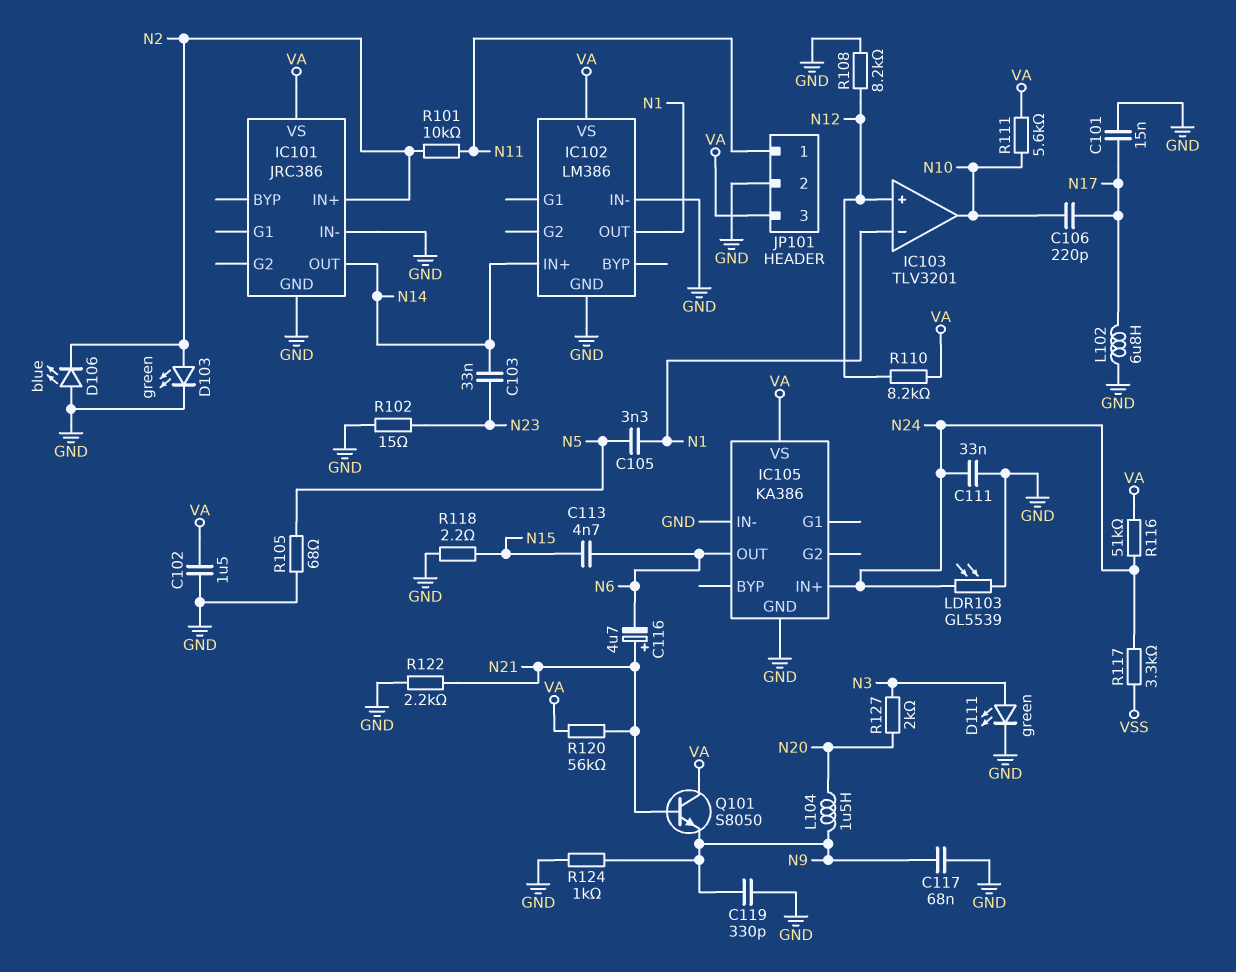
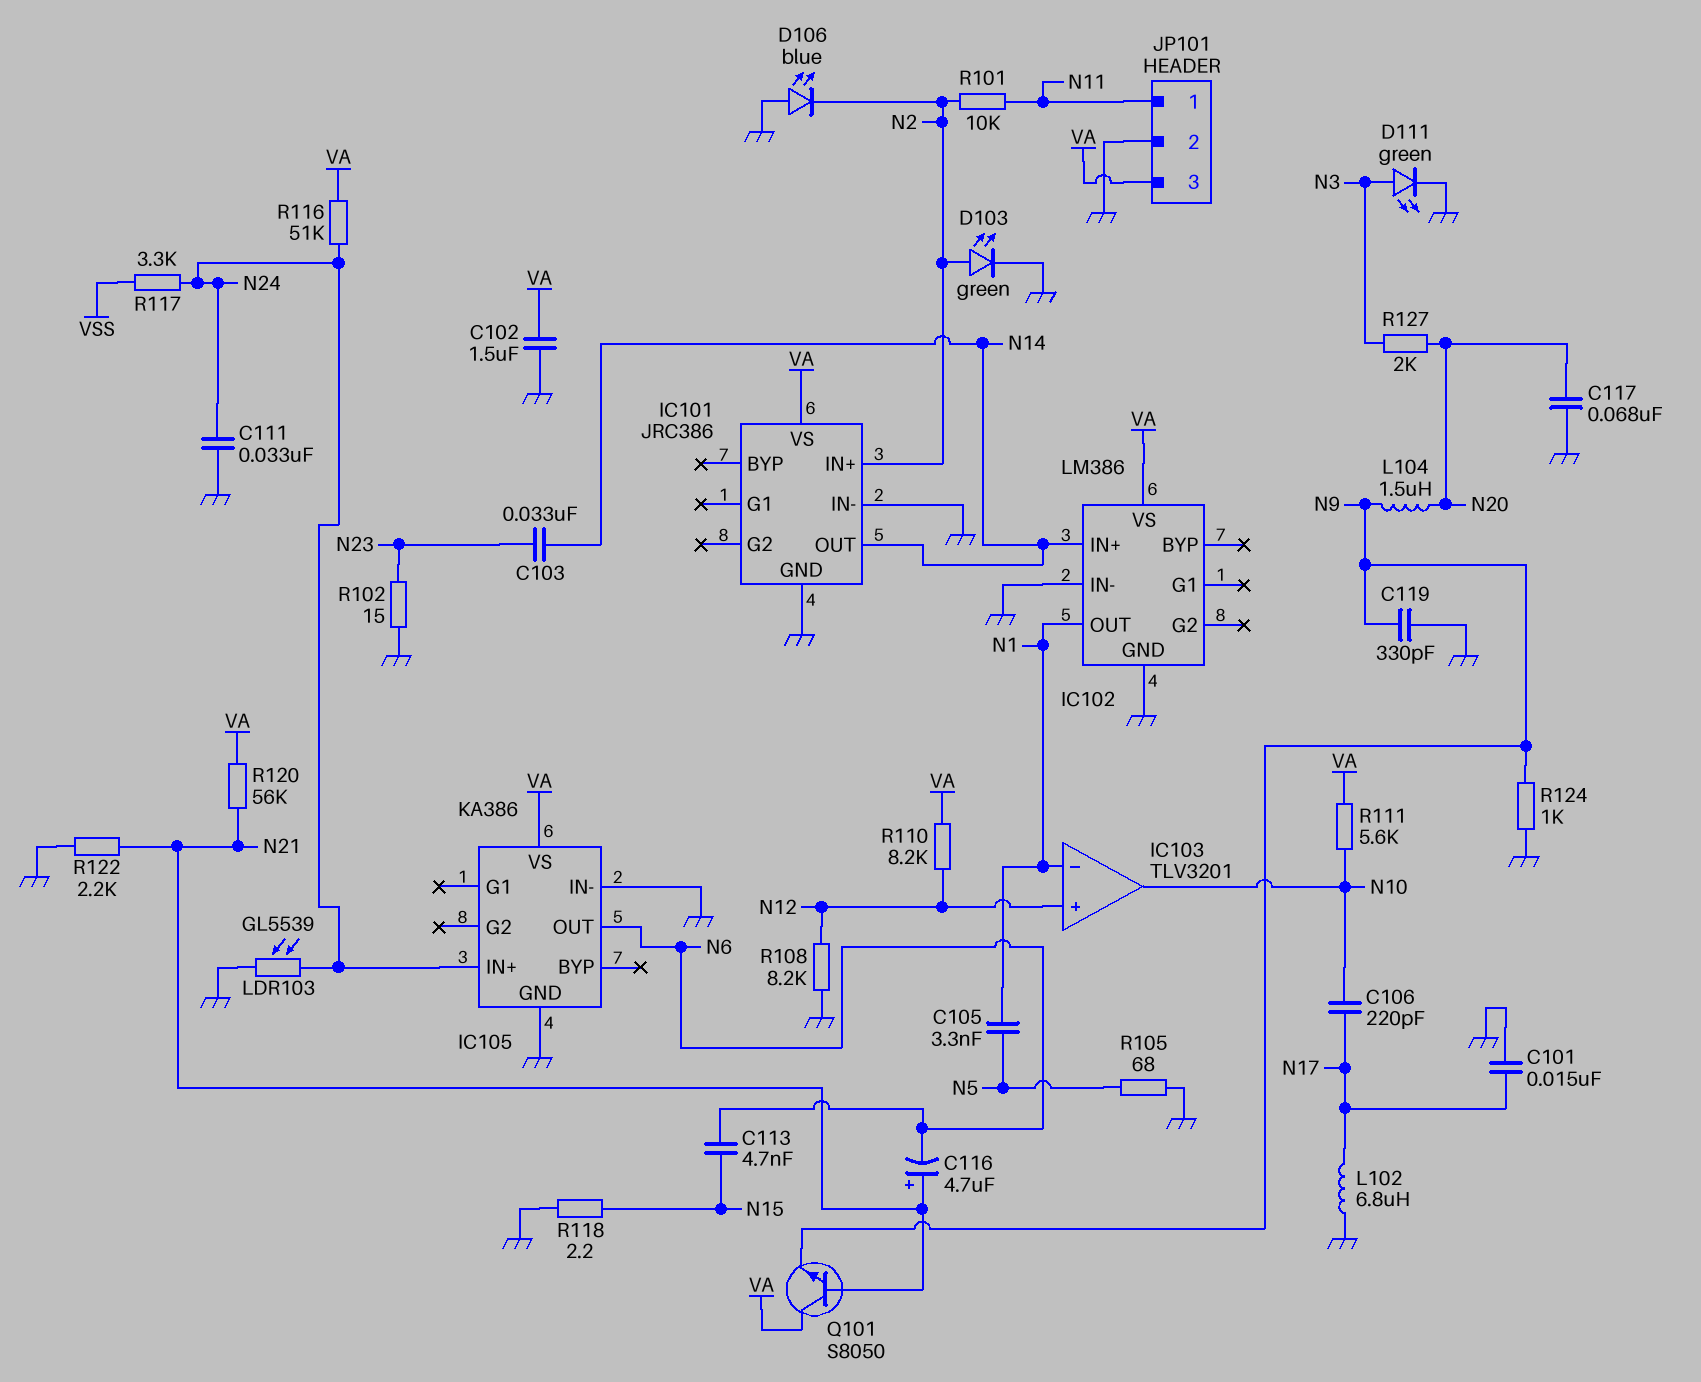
C117: 68nF (GND, N9) -> 68nF (GND, N20)

